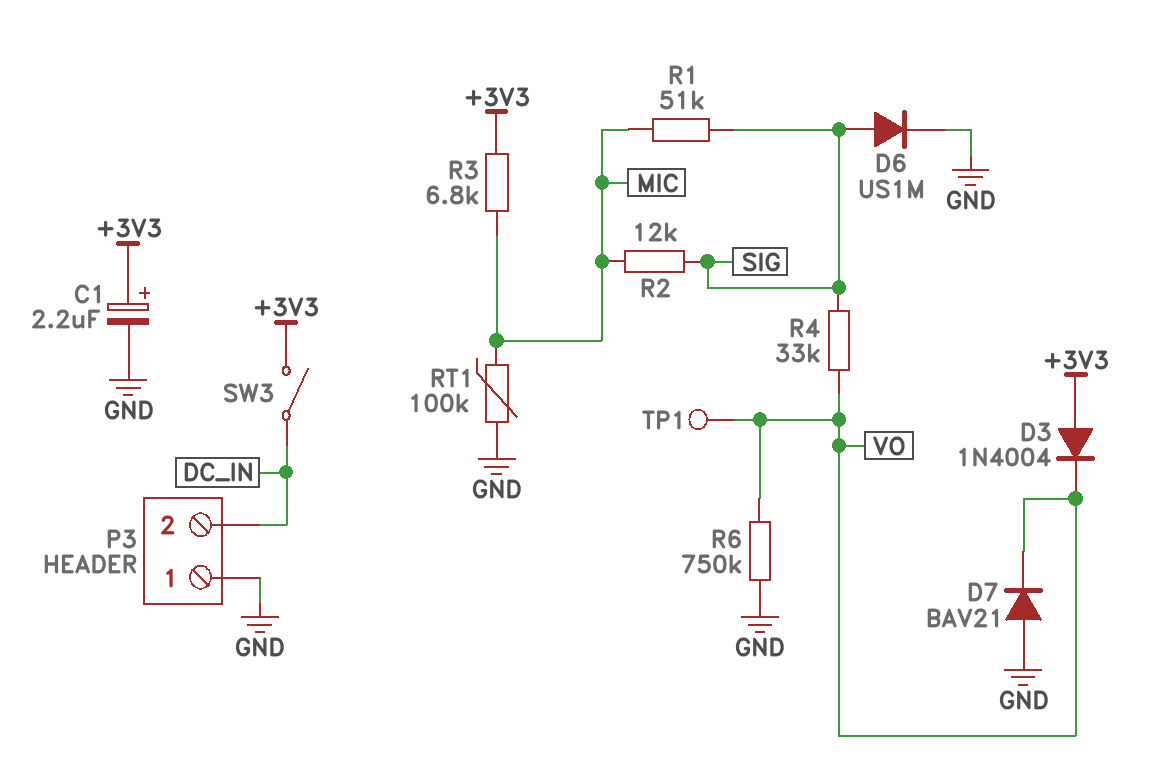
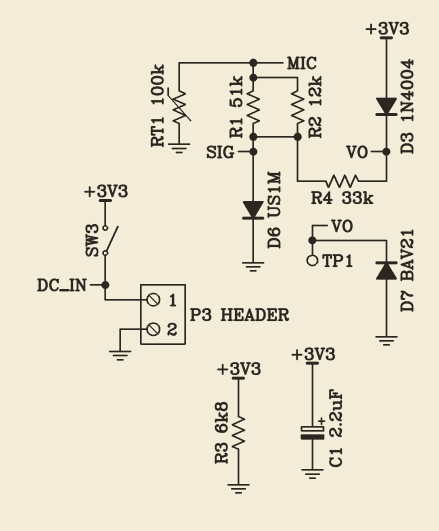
P3 pin 1: GND -> DC_IN
P3 pin 2: DC_IN -> GND
R3: 6.8k (+3V3, MIC) -> 6.8k (+3V3, GND)
R6: 750k (GND, VO) -> none

